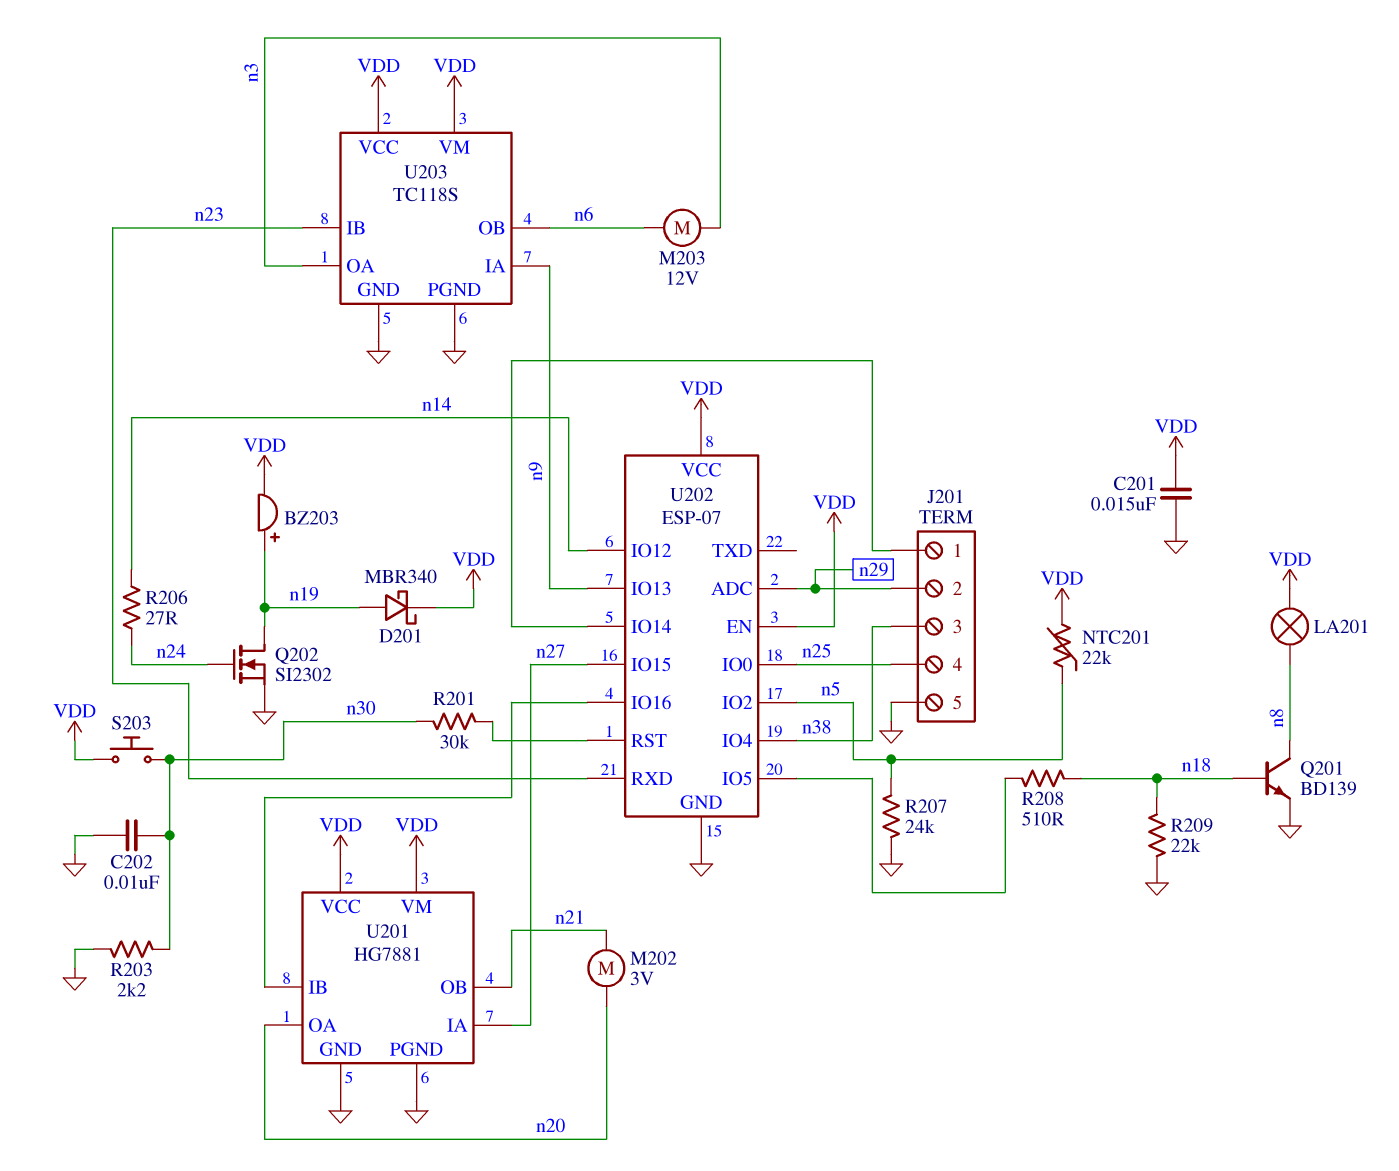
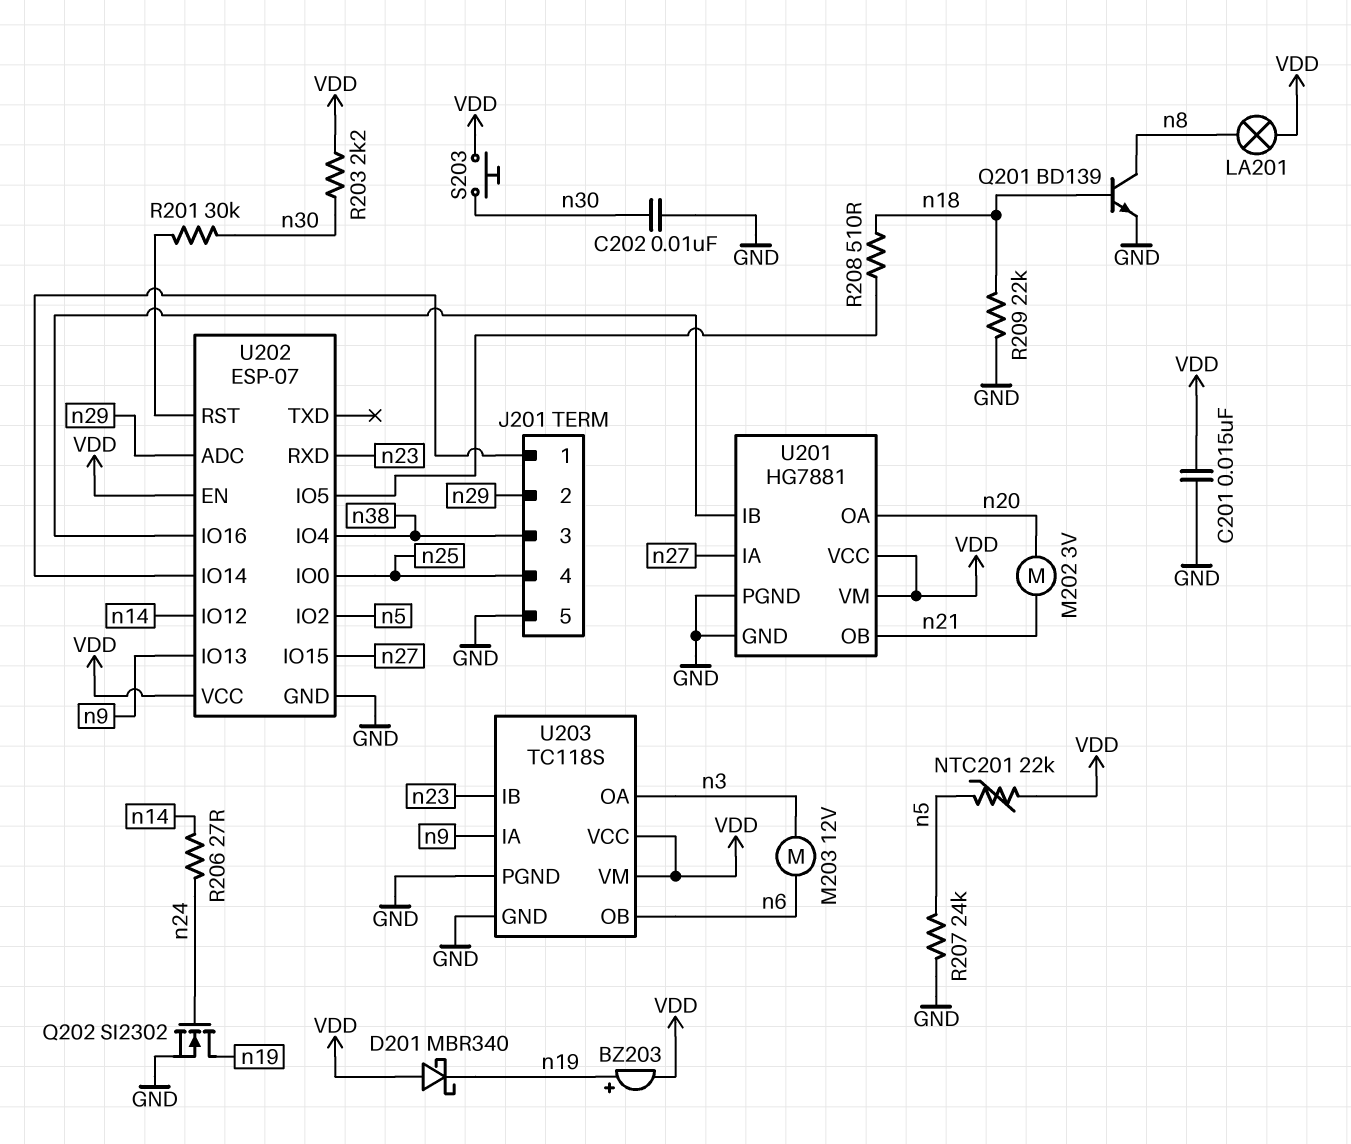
D201: schottky MBR340 (A n19, K VDD) -> schottky MBR340 (A VDD, K n19)
R203: 2.2k (GND, n30) -> 2.2k (VDD, n30)

